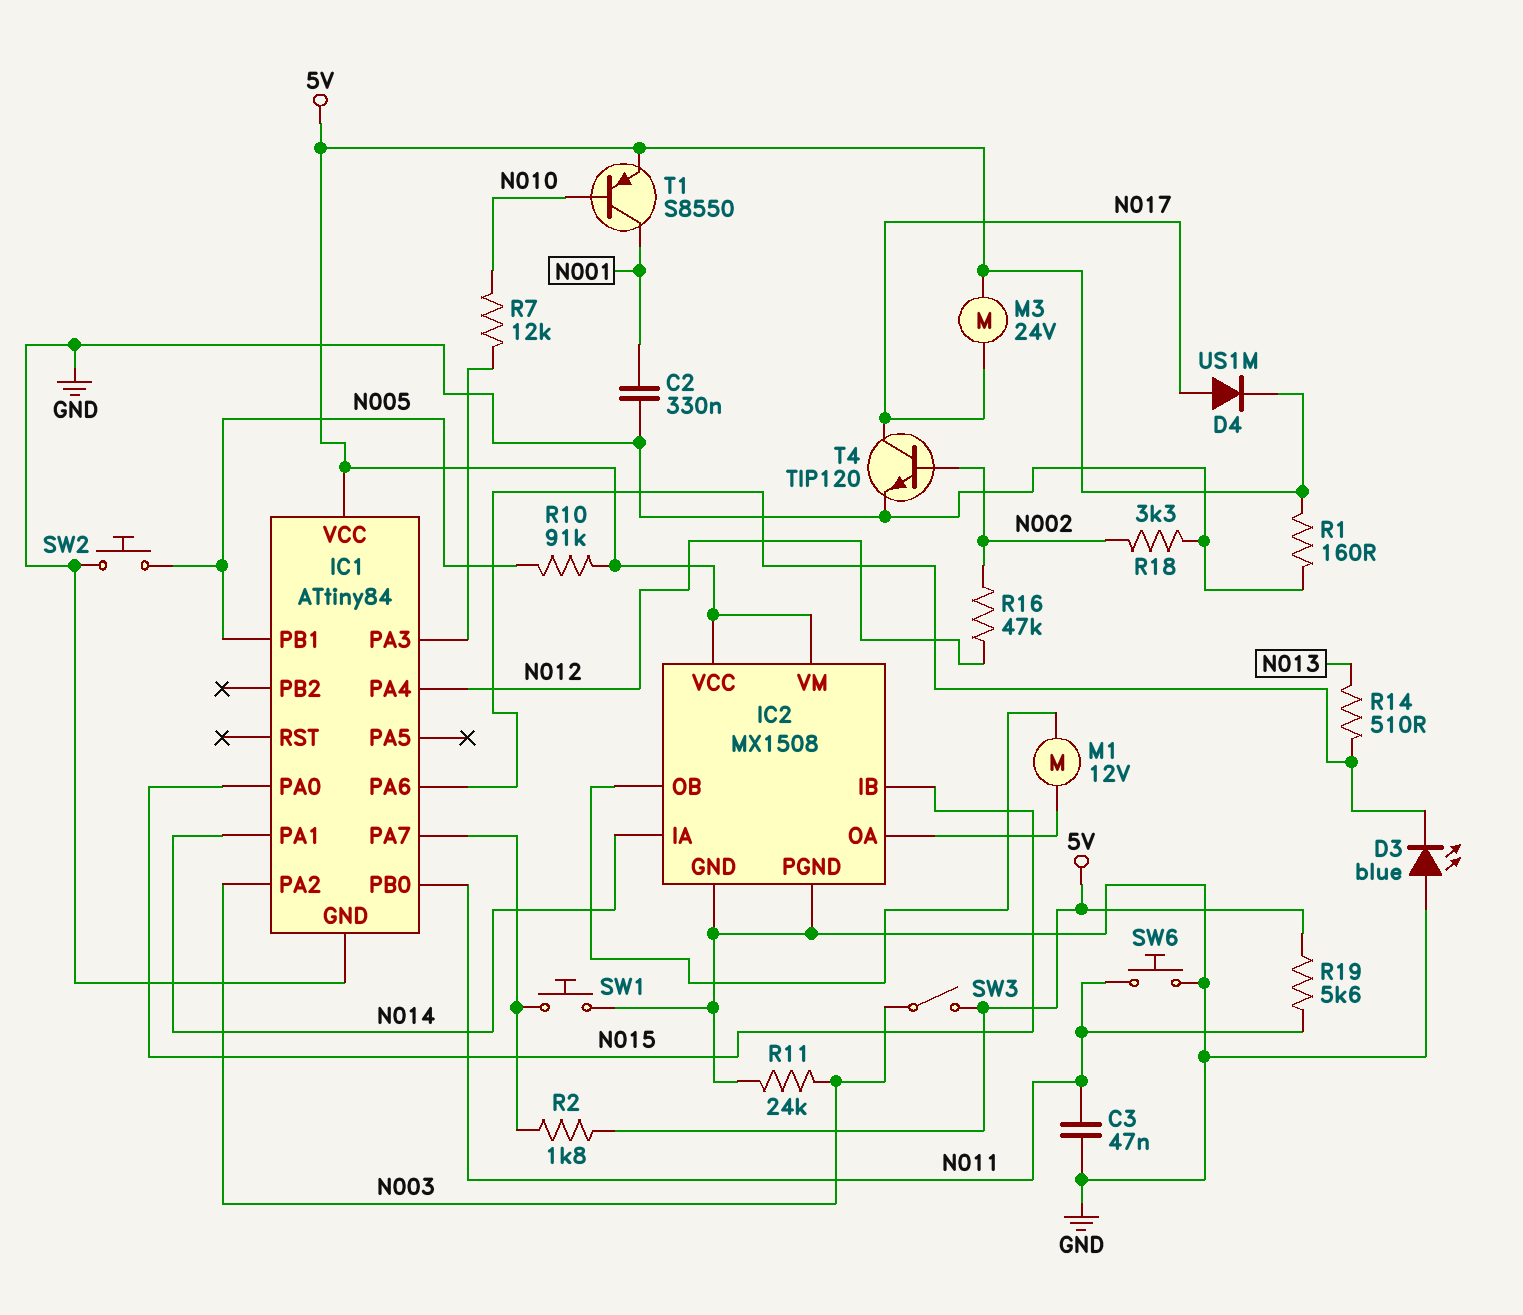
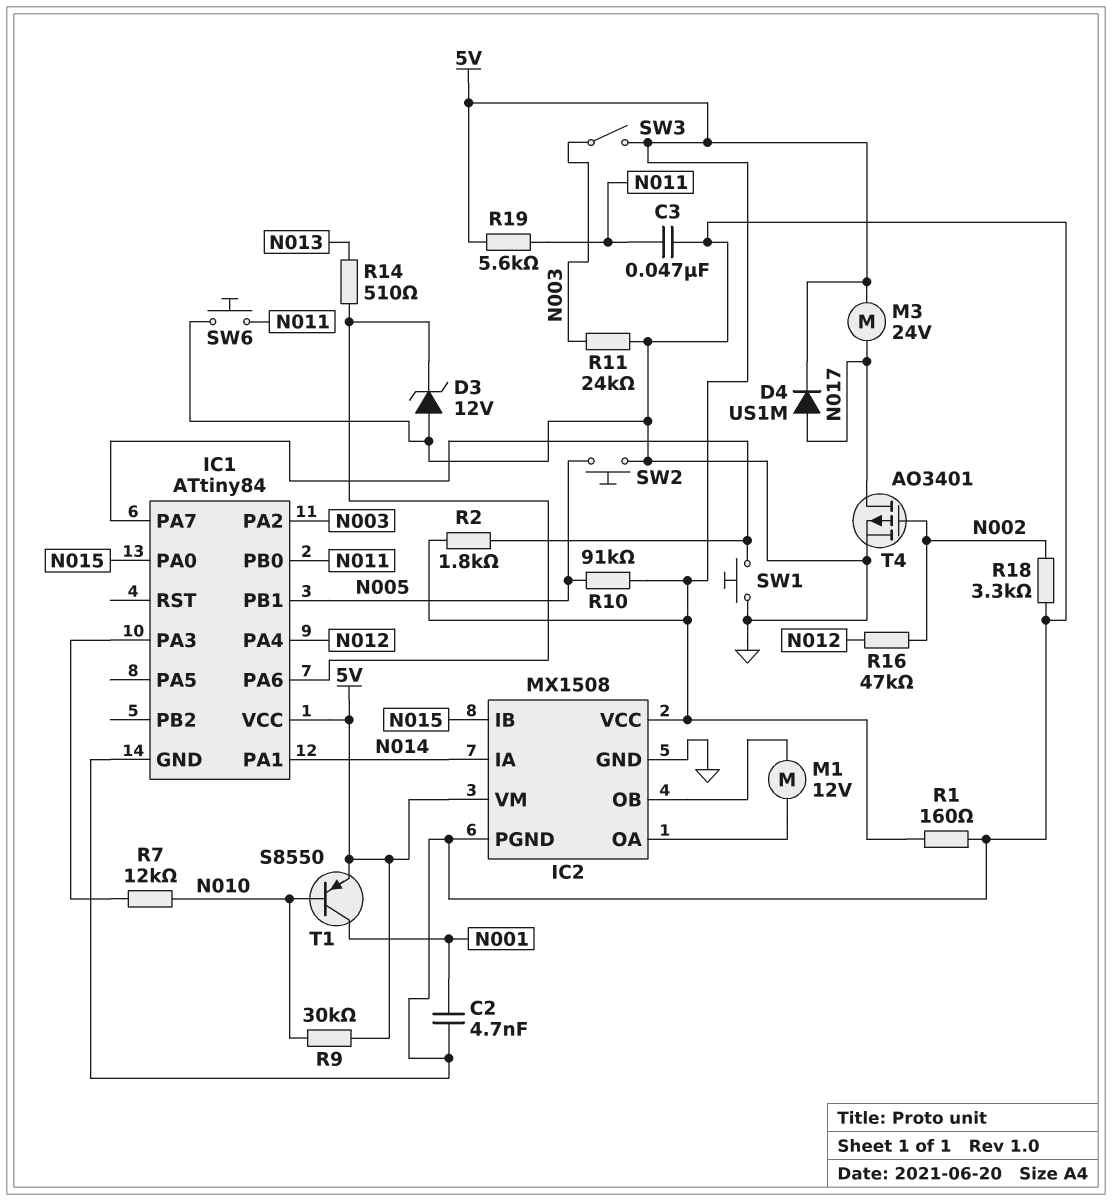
C2: 330nF (GND, N001) -> 4.7nF (GND, N001)
D3: LED blue (A GND, K IC1/PA6) -> zener 12V (A GND, K IC1/PA6)
R9: none -> 30k (5V, N010)
T4: NPN TIP120 (B N002, C N017, E GND) -> PMOS AO3401 (G N002, D N017, S GND)

